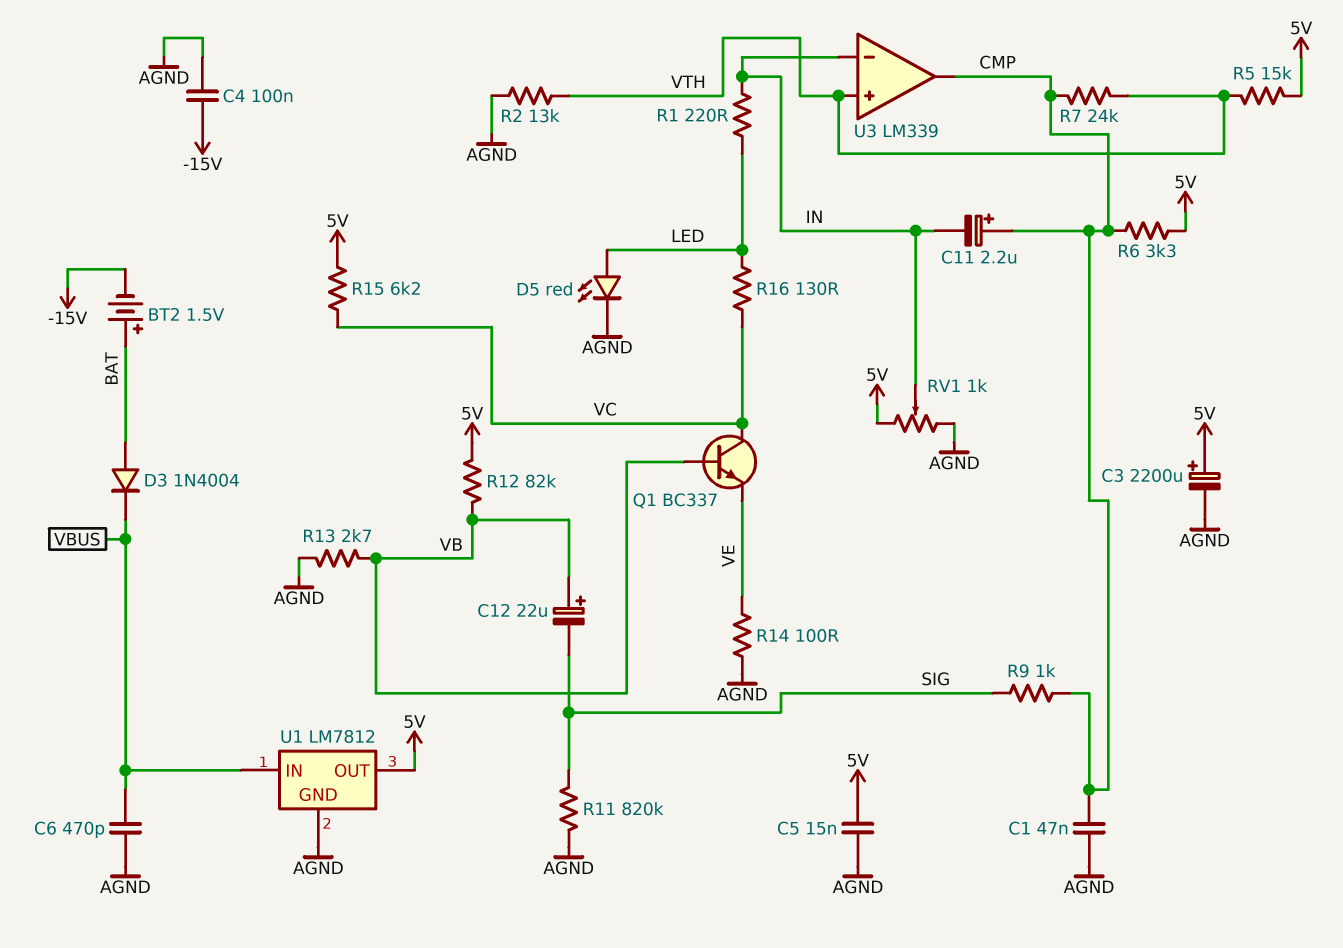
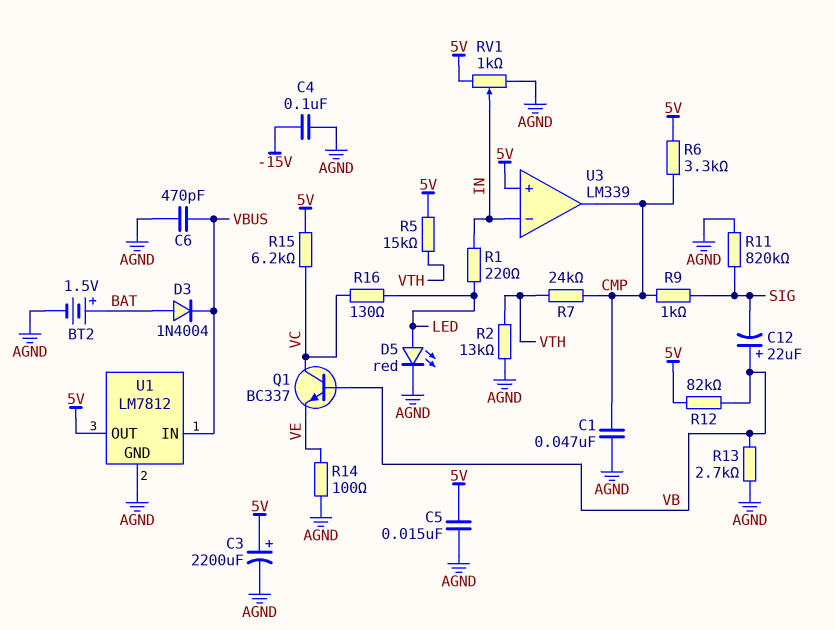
BT2: 1.5V (plus BAT, minus -15V) -> 1.5V (plus BAT, minus AGND)
C11: 2.2uF (plus CMP, minus IN) -> none
U3 pin in+: VTH -> 5V

